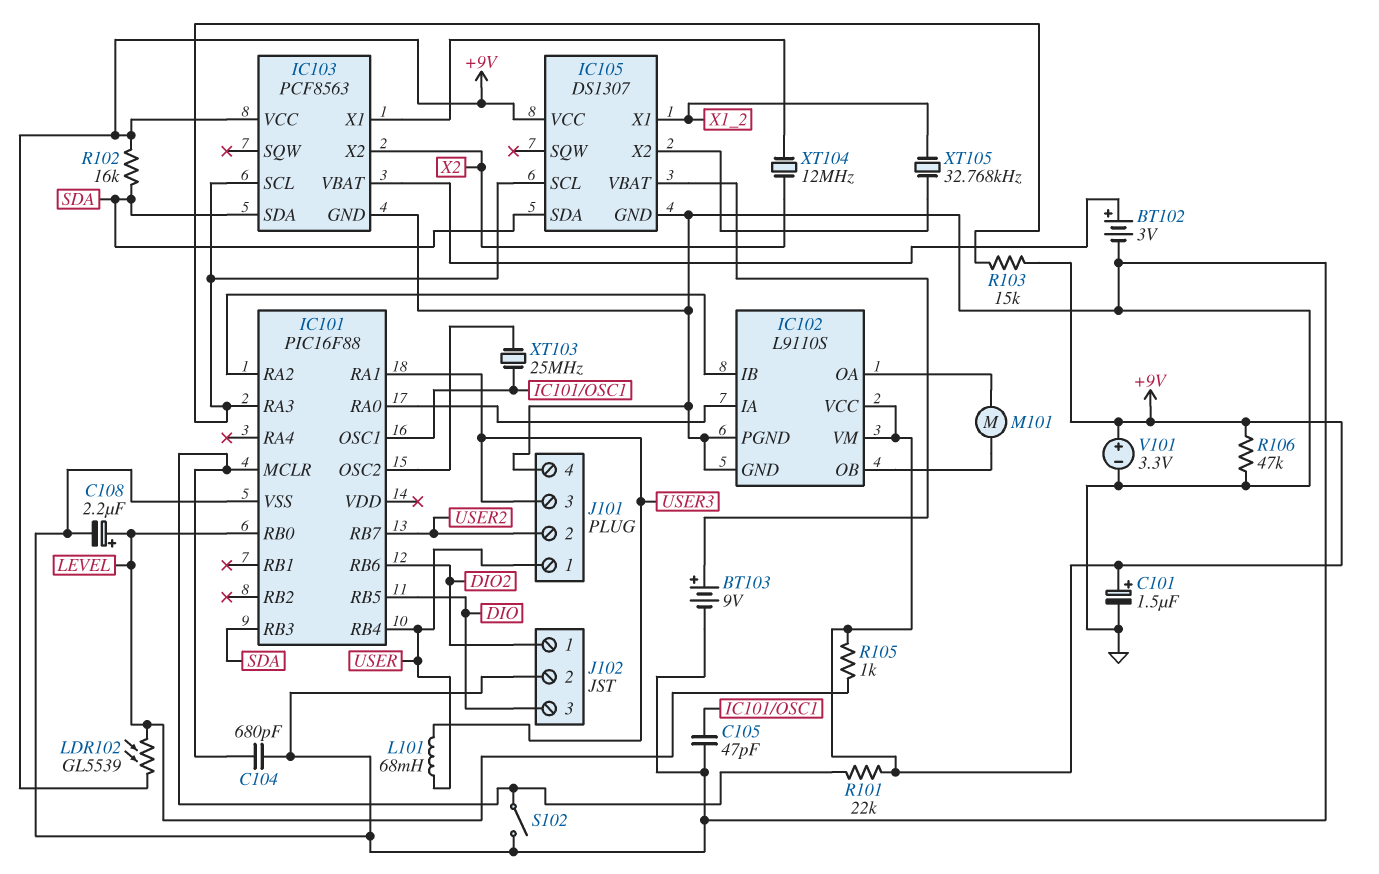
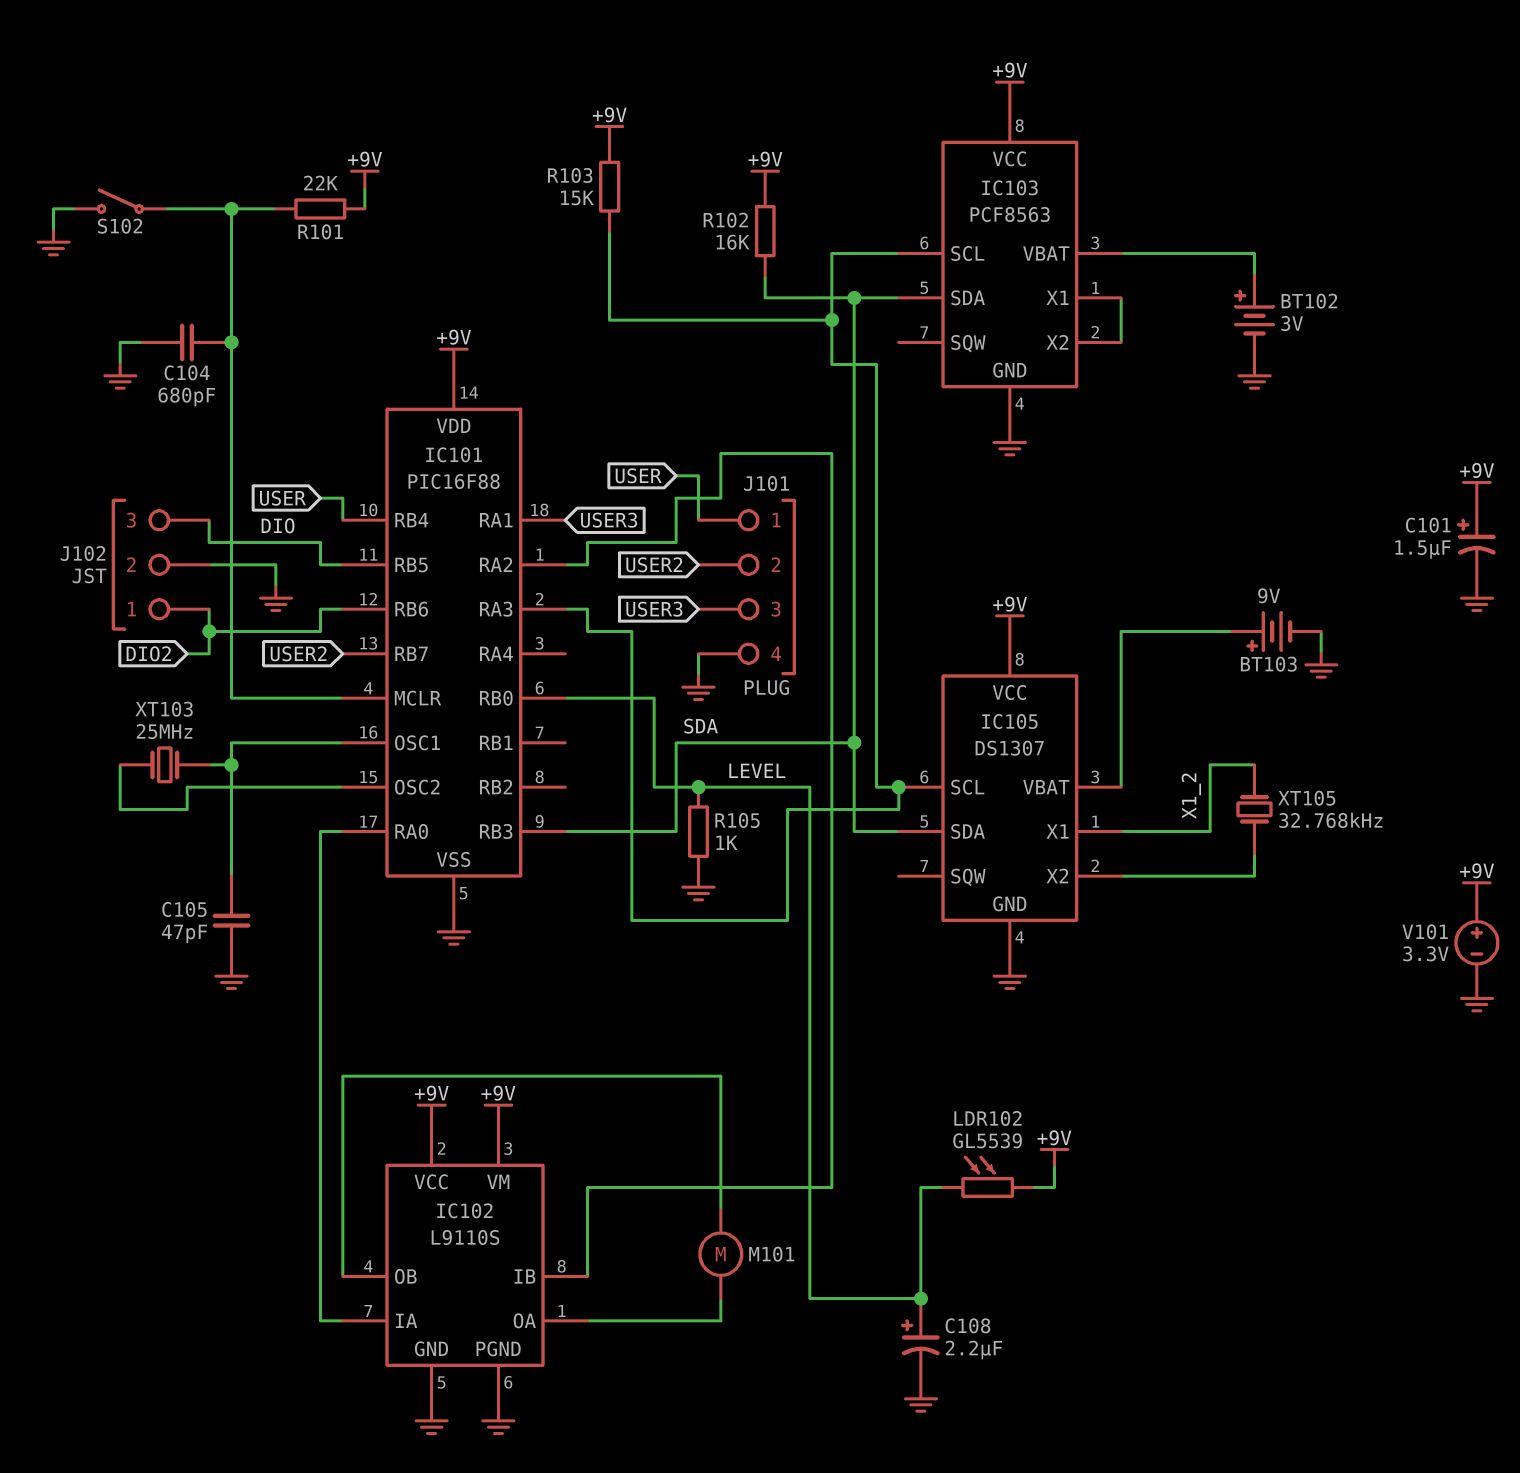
IC101 pin VDD: none -> +9V
IC103 pin X2: X2 -> IC103/X1
L101: 68mH (USER, USER3) -> none
R105: 1k (+9V, LEVEL) -> 1k (GND, LEVEL)
R106: 47k (+9V, GND) -> none
XT104: 12MHz (IC103/X1, X2) -> none

